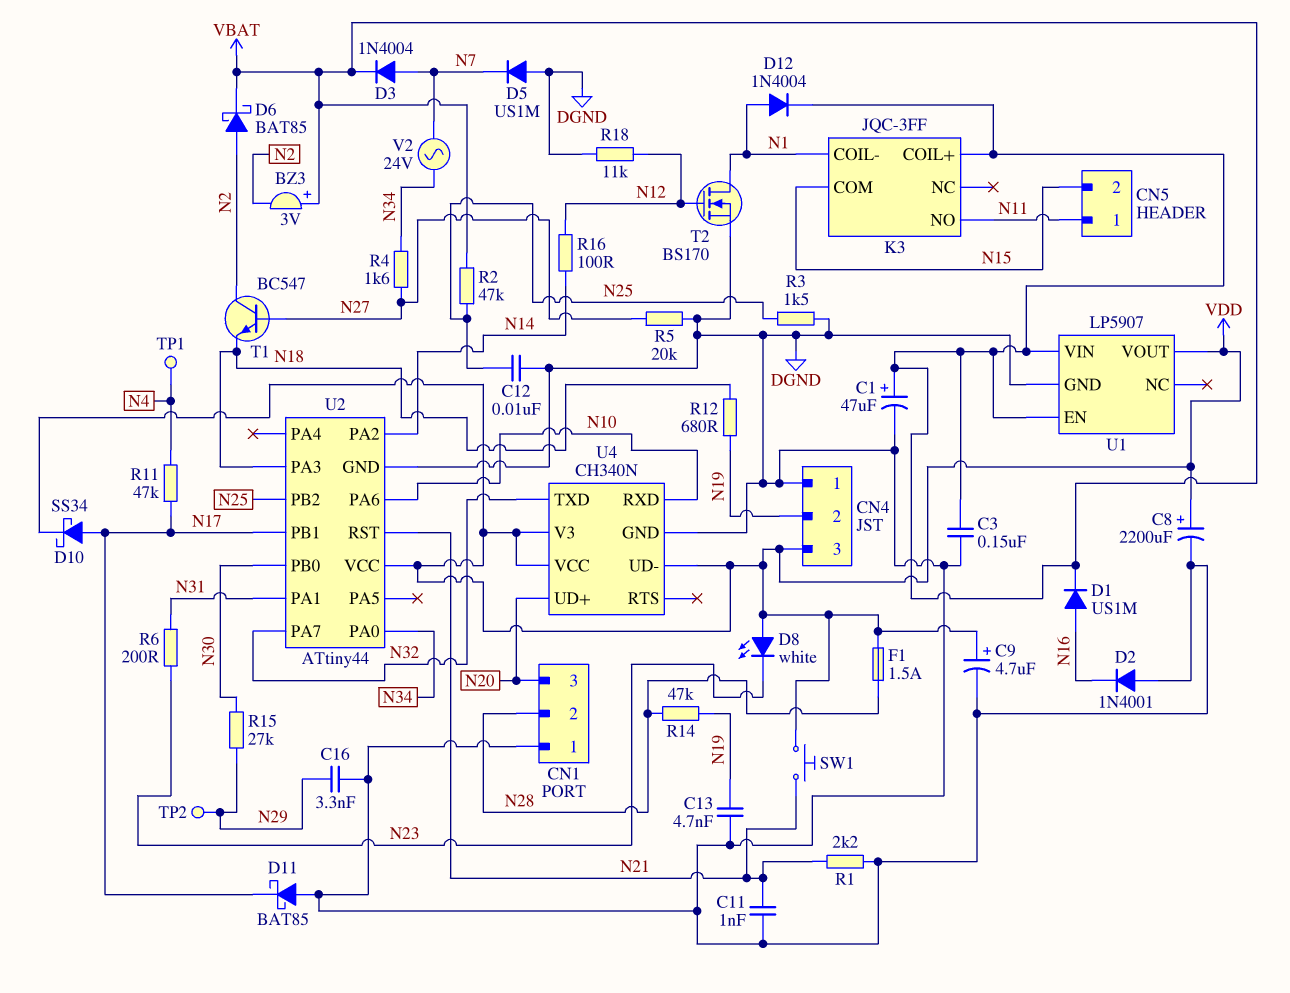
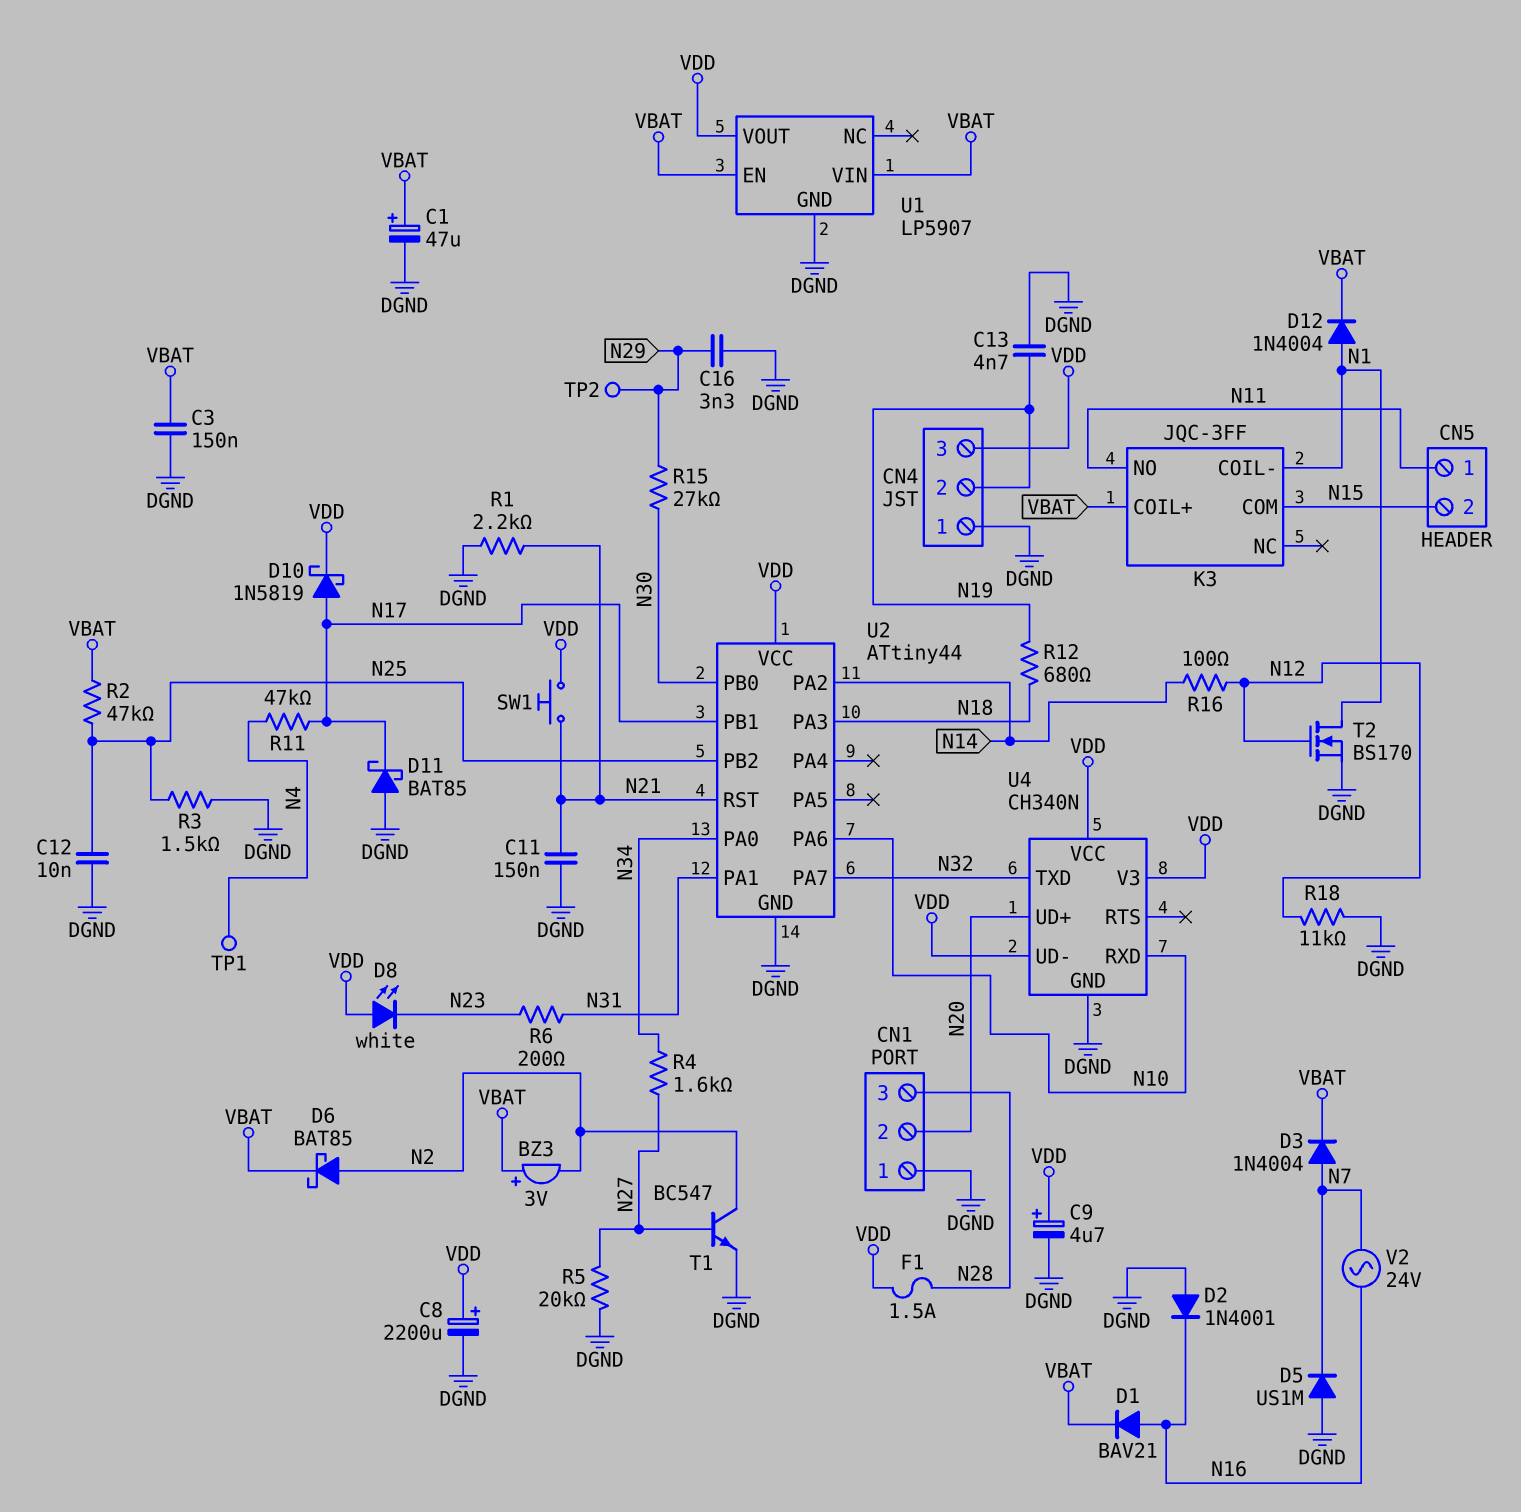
C11: 1nF (DGND, N21) -> 150nF (DGND, N21)
CN1 pin 2: N28 -> N20
CN1 pin 3: N20 -> N28
D1: diode US1M (A N16, K VBAT) -> diode BAV21 (A N16, K VBAT)
D10: schottky SS34 (A N17, K VDD) -> schottky 1N5819 (A N17, K VDD)
R14: 47k (N19, N28) -> none
T1: NPN BC547 (B N27, C N2, E N18) -> NPN BC547 (B N27, C N2, E DGND)
V2: AC 24V (N7, N34) -> AC 24V (N7, N16)

